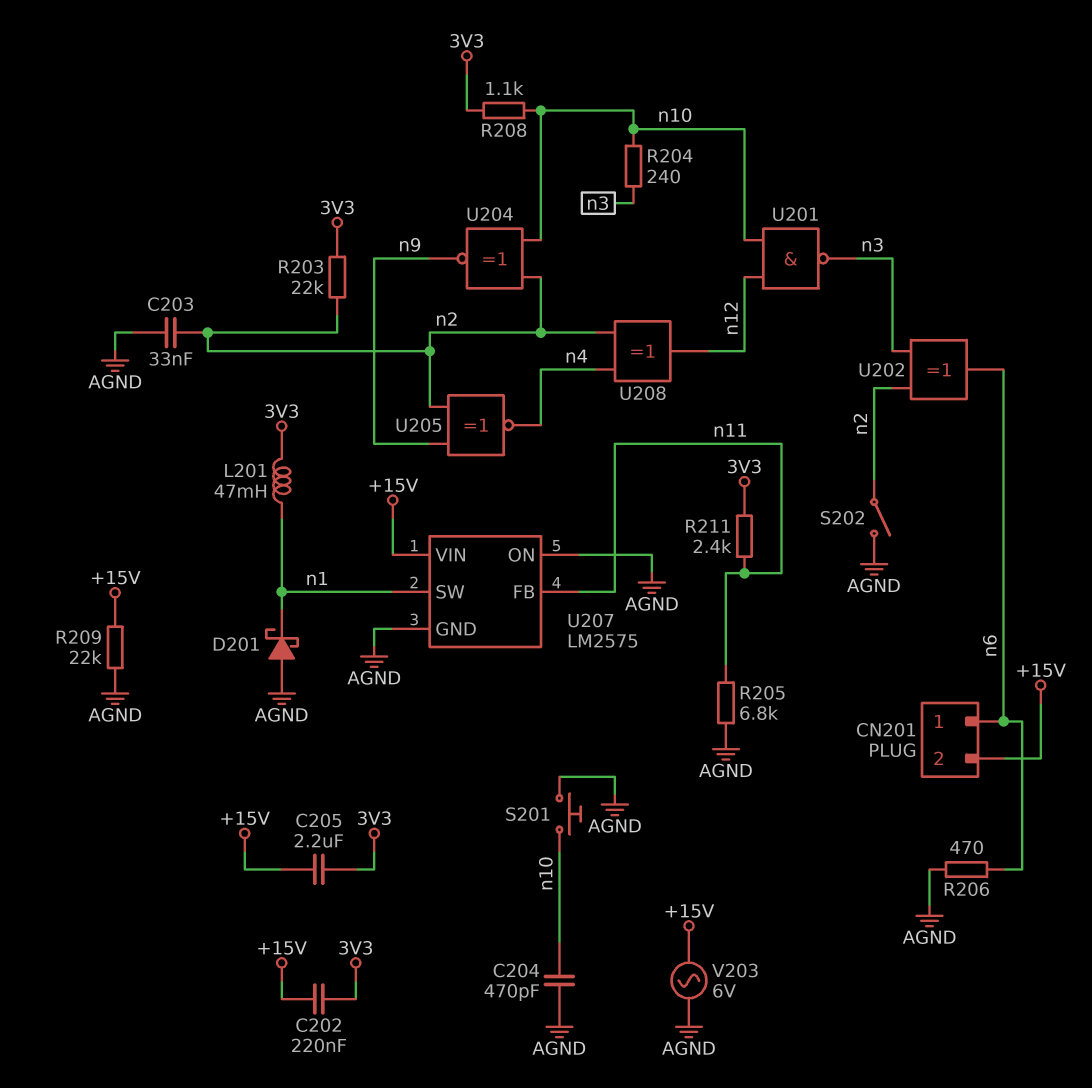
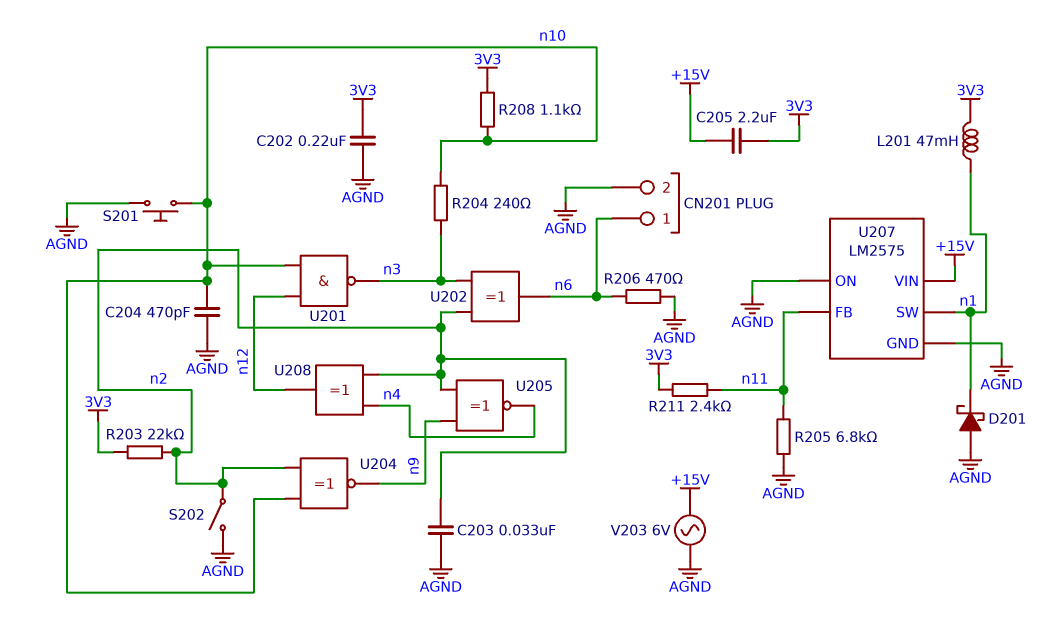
C202: 220nF (+15V, 3V3) -> 220nF (3V3, AGND)
CN201 pin 2: +15V -> AGND
R209: 22k (+15V, AGND) -> none

